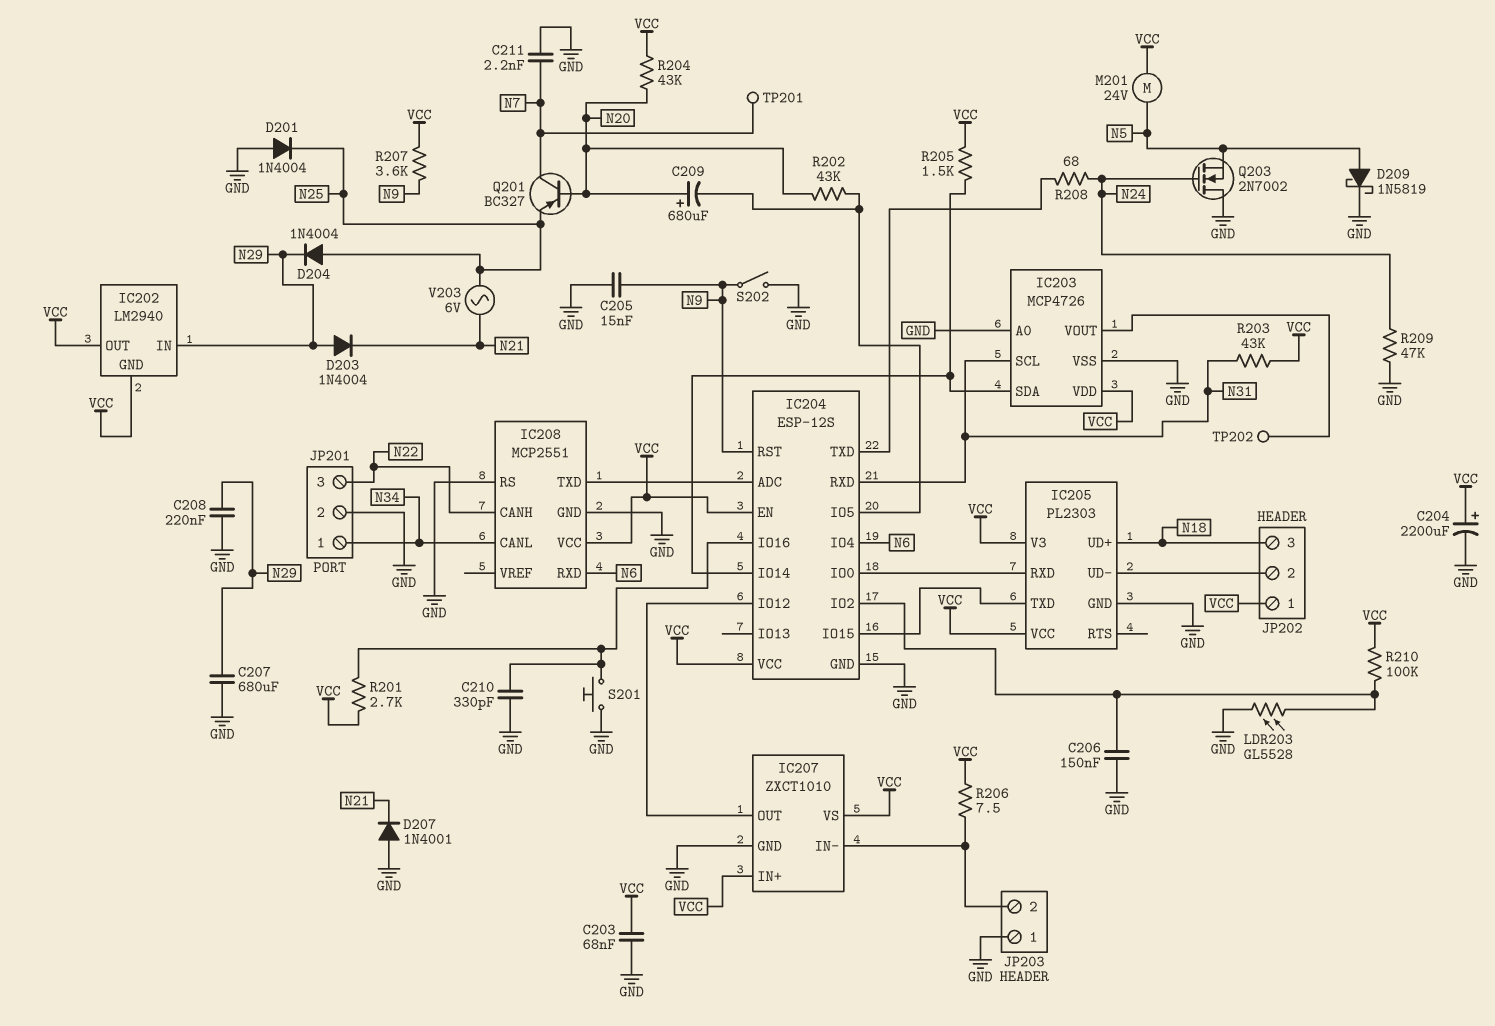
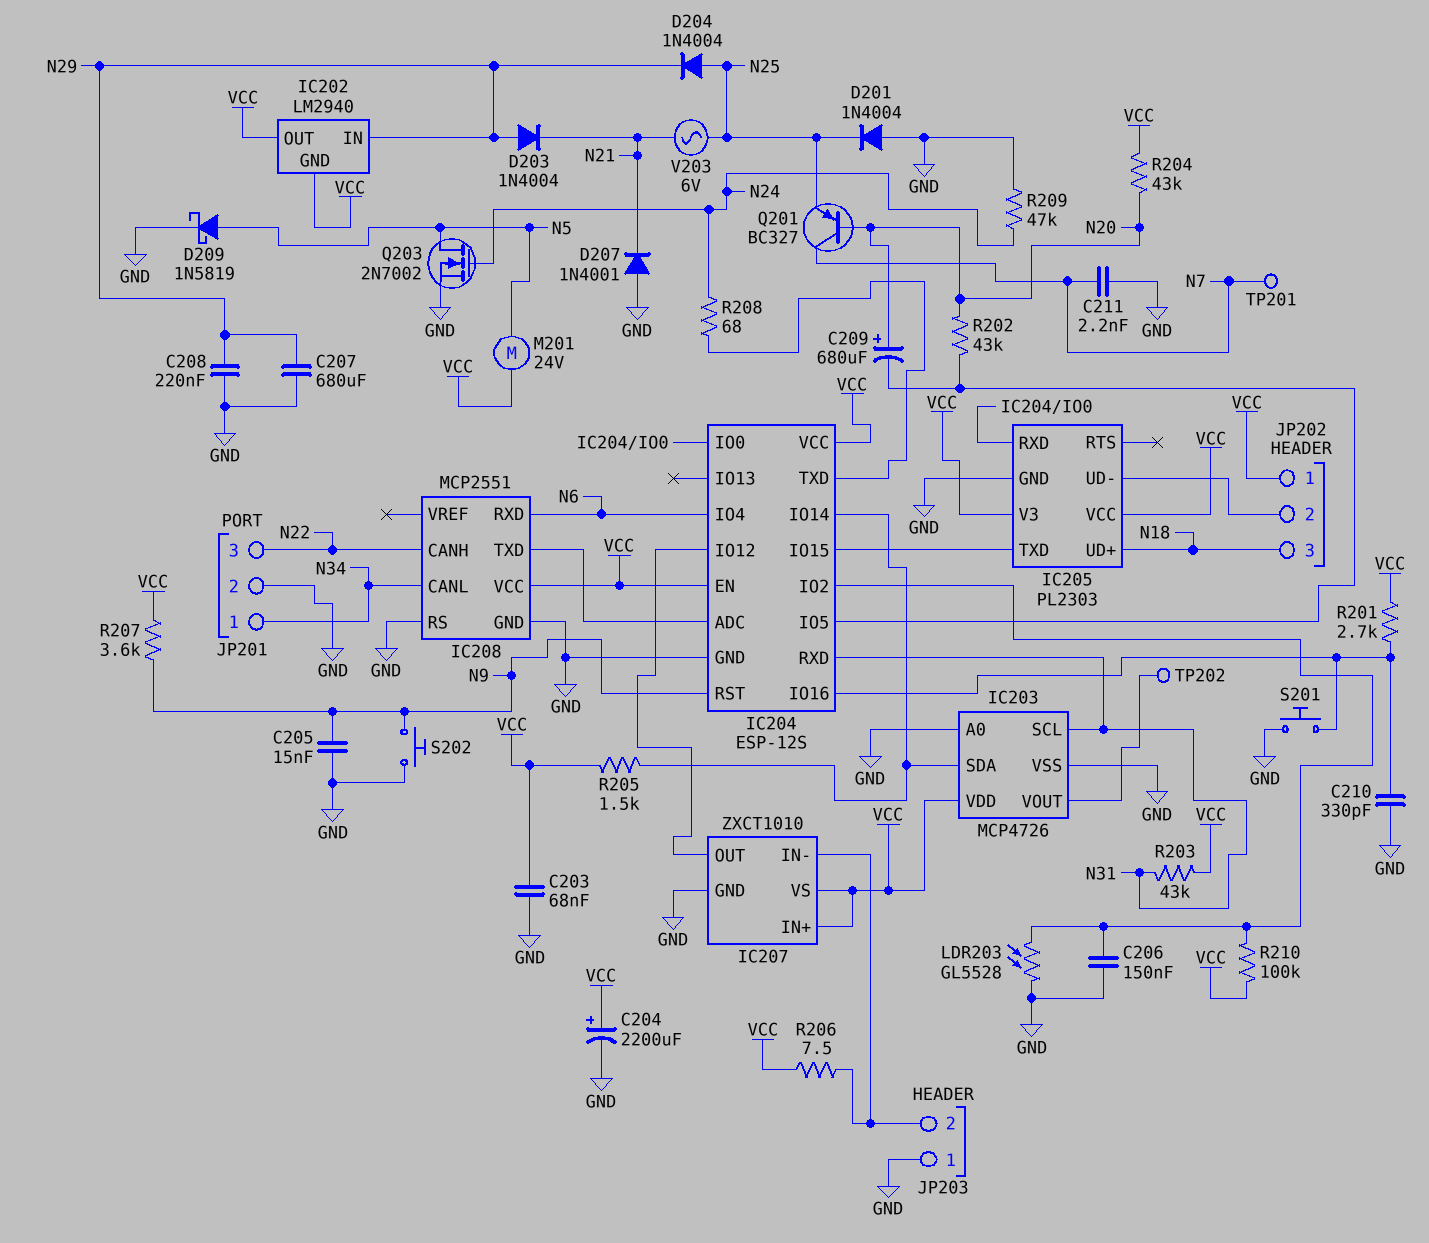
Q203: NMOS 2N7002 (G N24, D GND, S N5) -> NMOS 2N7002 (G N24, D N5, S GND)
S202: switch (GND, N9) -> button (GND, N9)

